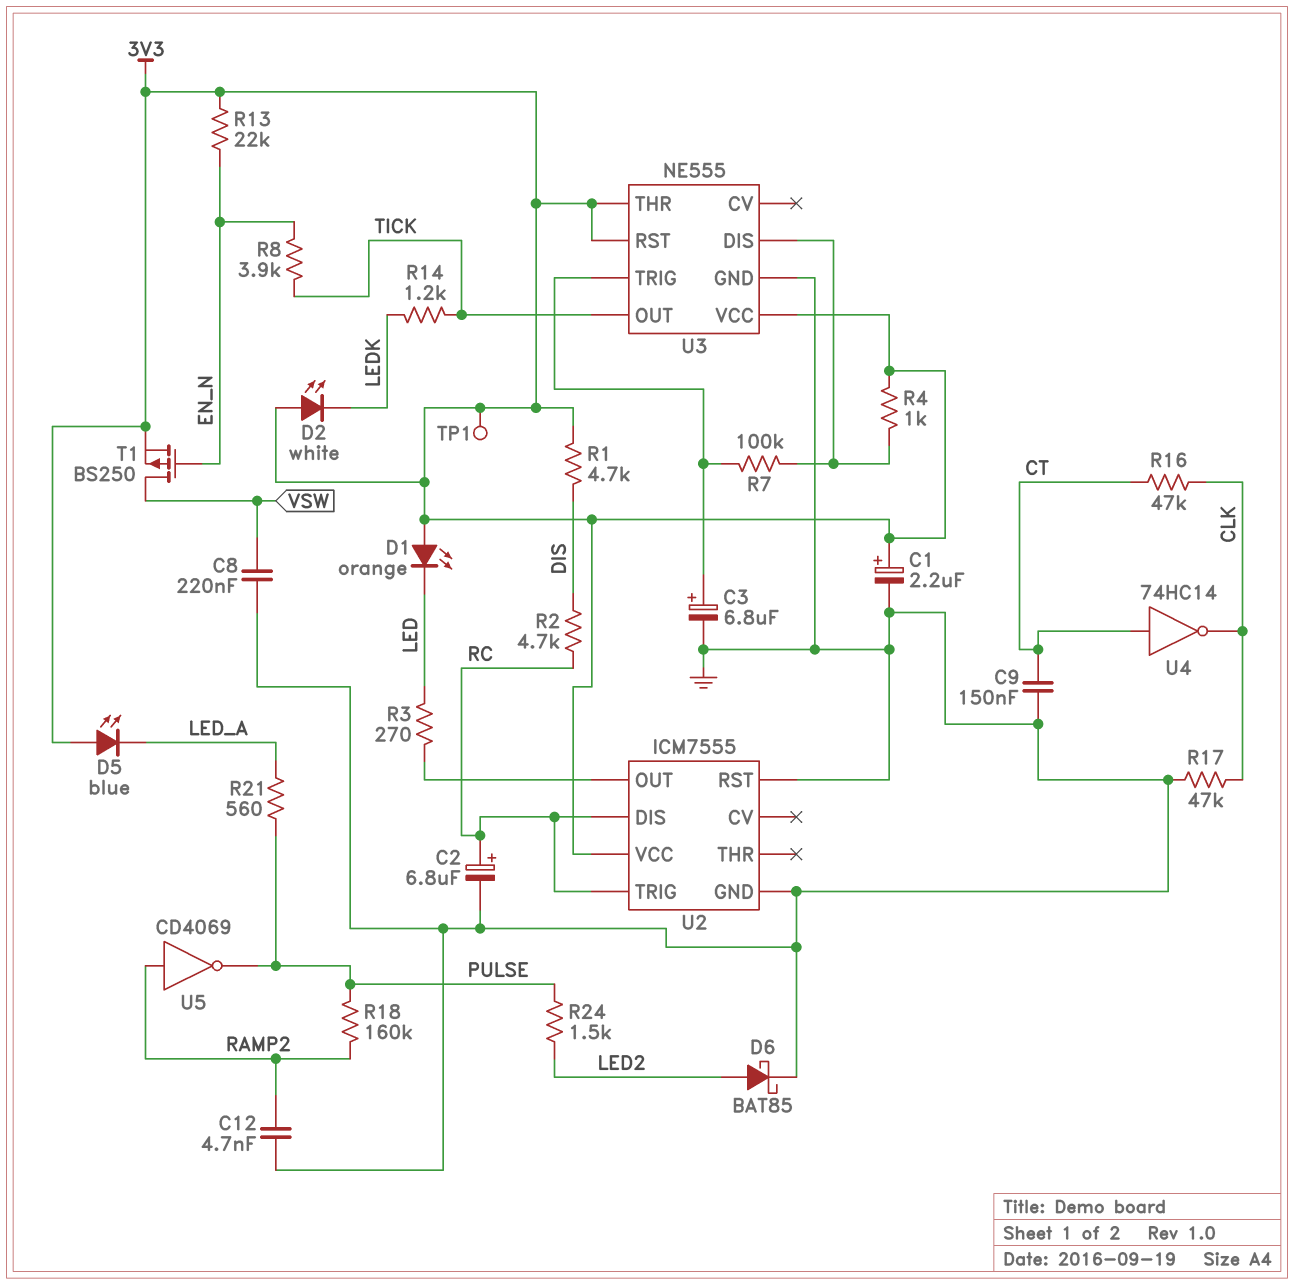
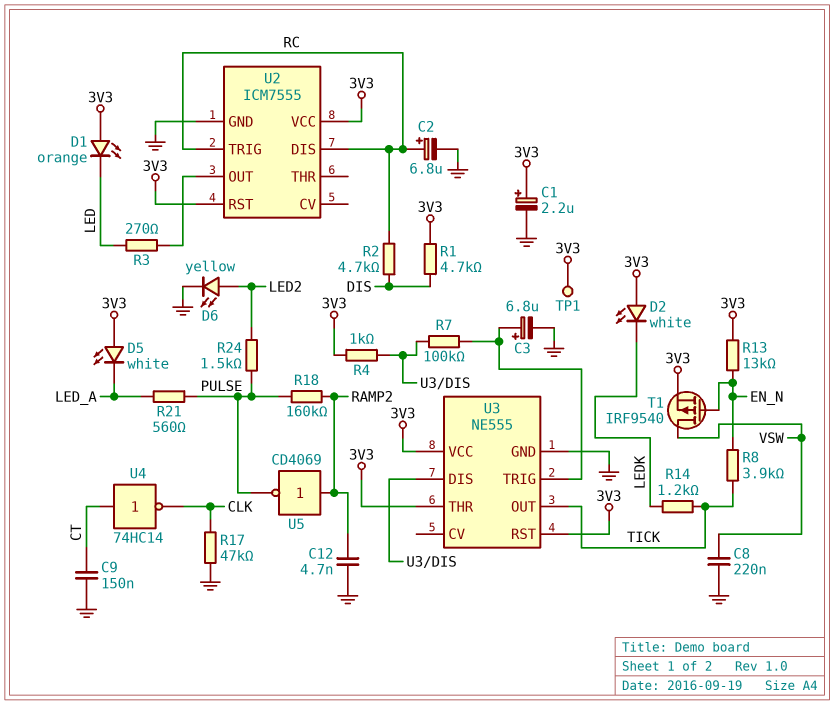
D5: LED blue (A 3V3, K LED_A) -> LED white (A 3V3, K LED_A)
D6: schottky BAT85 (A LED2, K GND) -> LED yellow (A LED2, K GND)
R13: 22k (3V3, EN_N) -> 13k (3V3, EN_N)
R16: 47k (CLK, CT) -> none
T1: PMOS BS250 (G EN_N, D VSW, S 3V3) -> PMOS IRF9540 (G EN_N, D VSW, S 3V3)
U2 pin RST: GND -> 3V3

